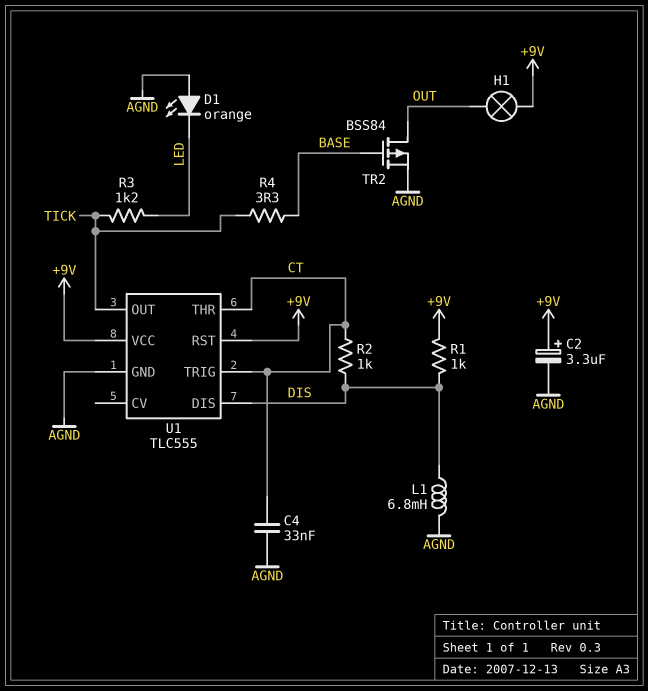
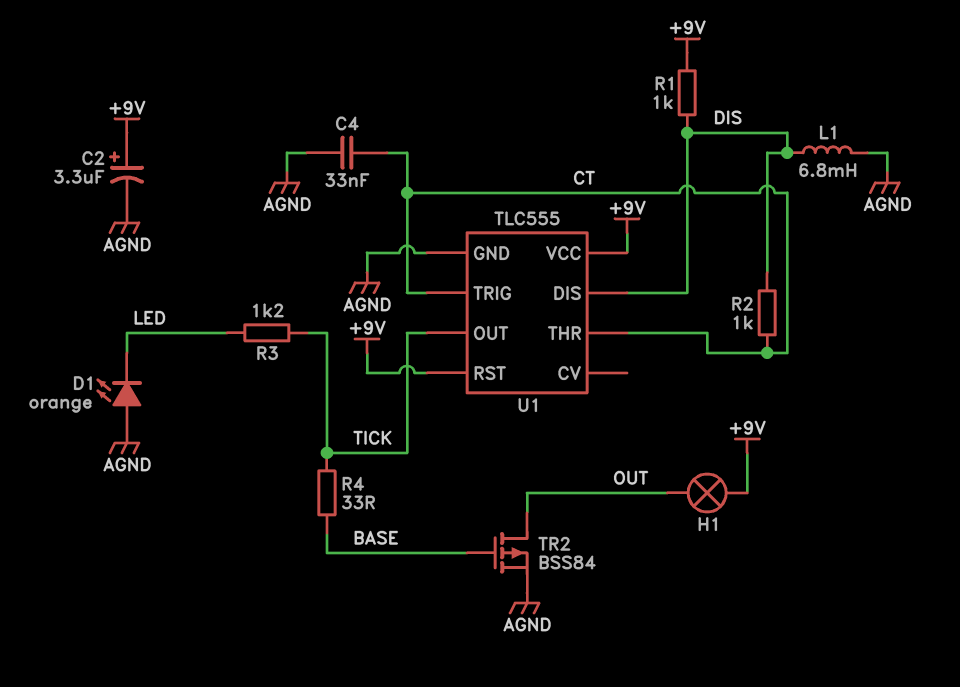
R4: 3.3 (BASE, TICK) -> 33 (BASE, TICK)

